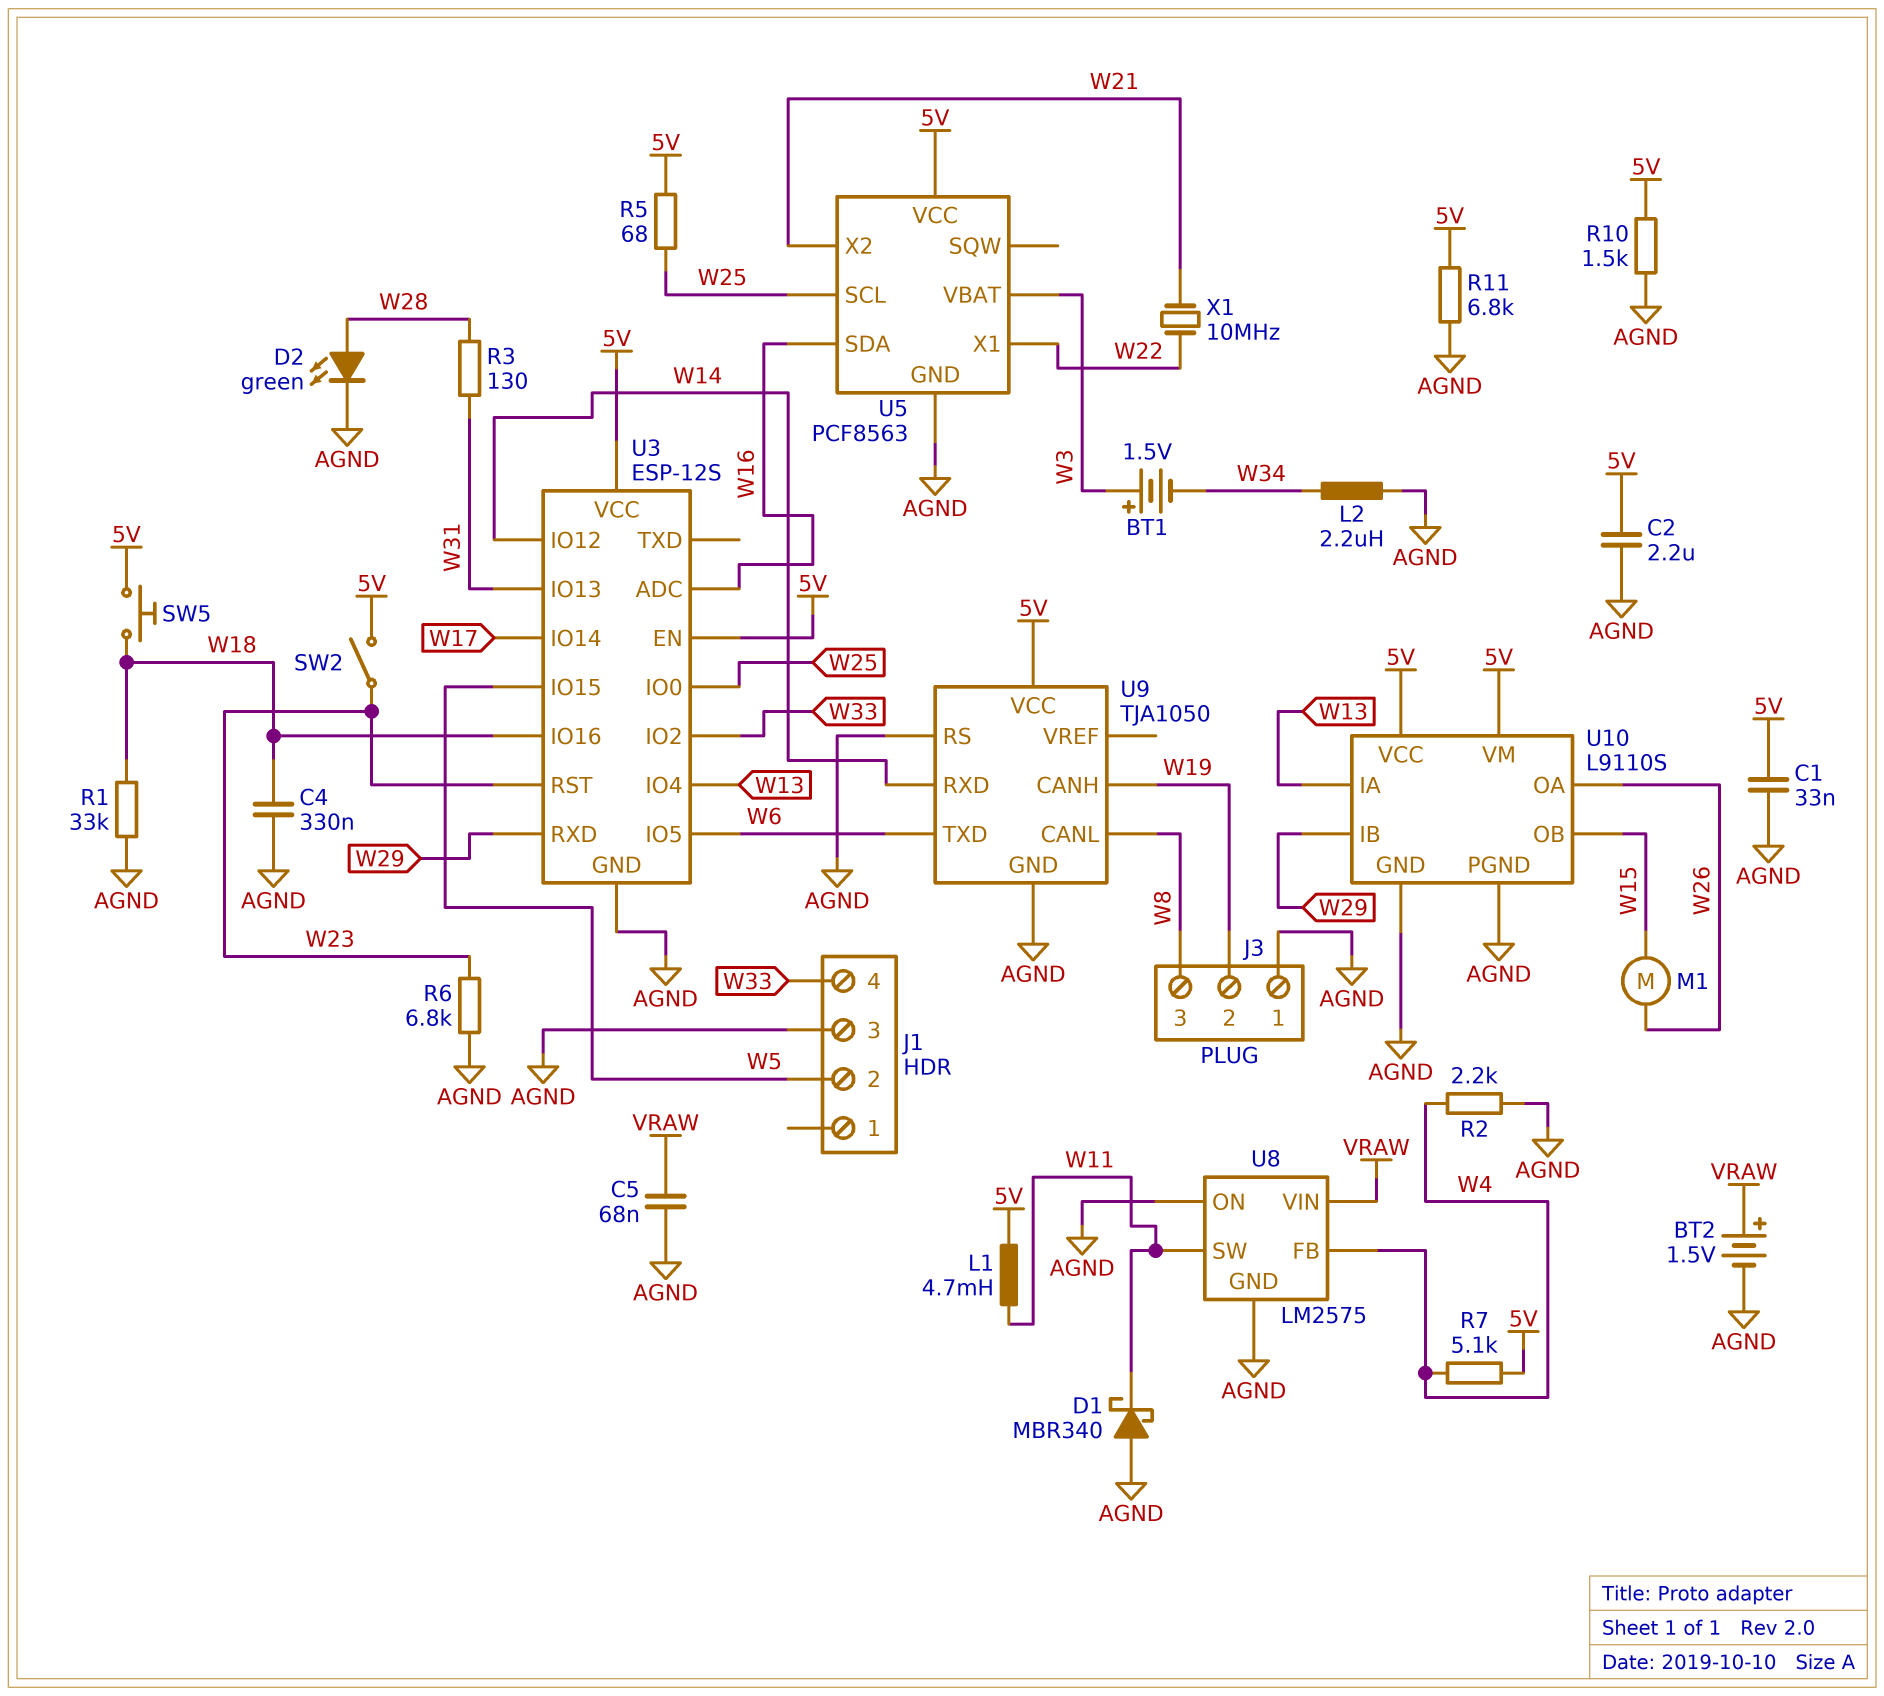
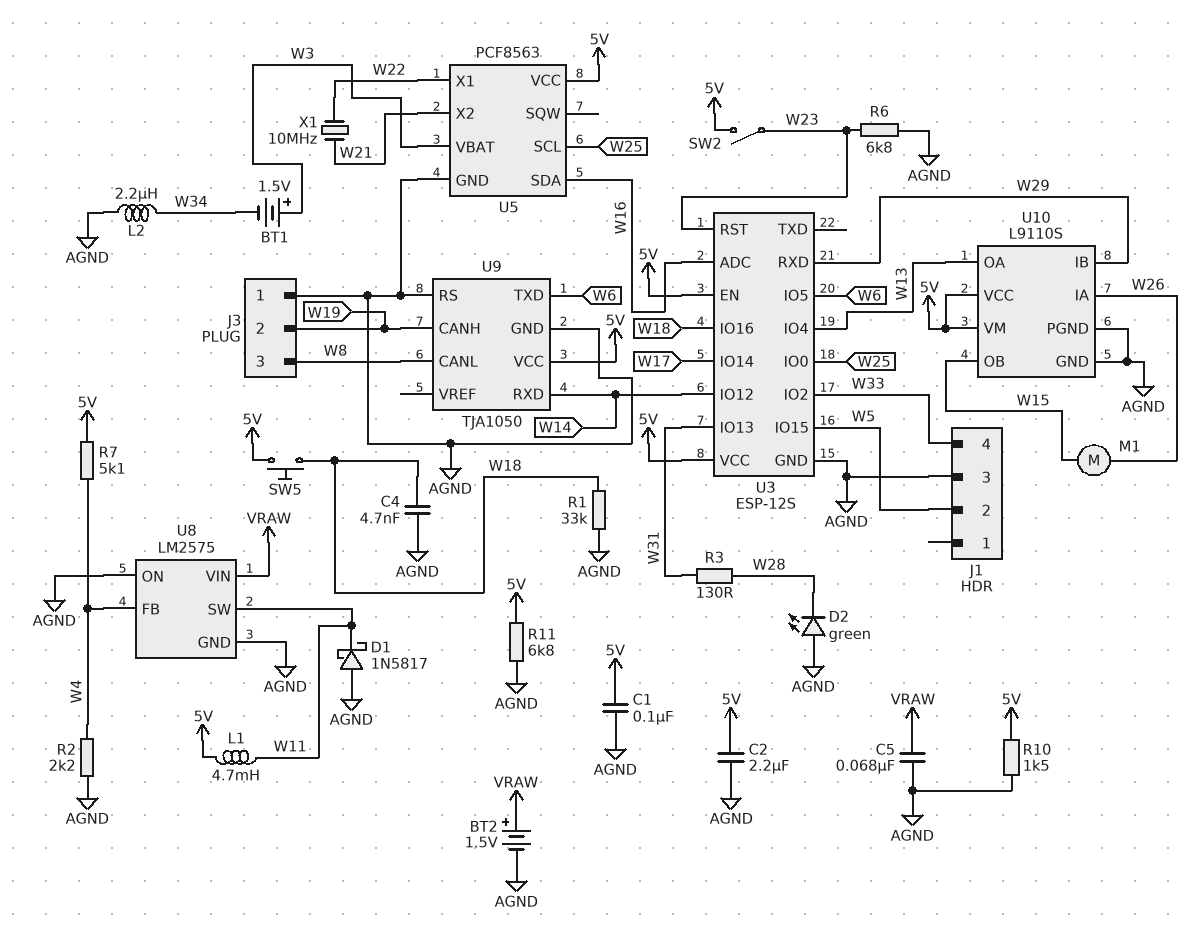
C1: 33nF (5V, AGND) -> 100nF (5V, AGND)
C4: 330nF (AGND, W18) -> 4.7nF (AGND, W18)
D1: schottky MBR340 (A AGND, K W11) -> schottky 1N5817 (A AGND, K W11)
D2: LED green (A W28, K AGND) -> LED green (A AGND, K W28)
R5: 68 (5V, W25) -> none
U10 pin IA: W13 -> W26
U10 pin OA: W26 -> W13

